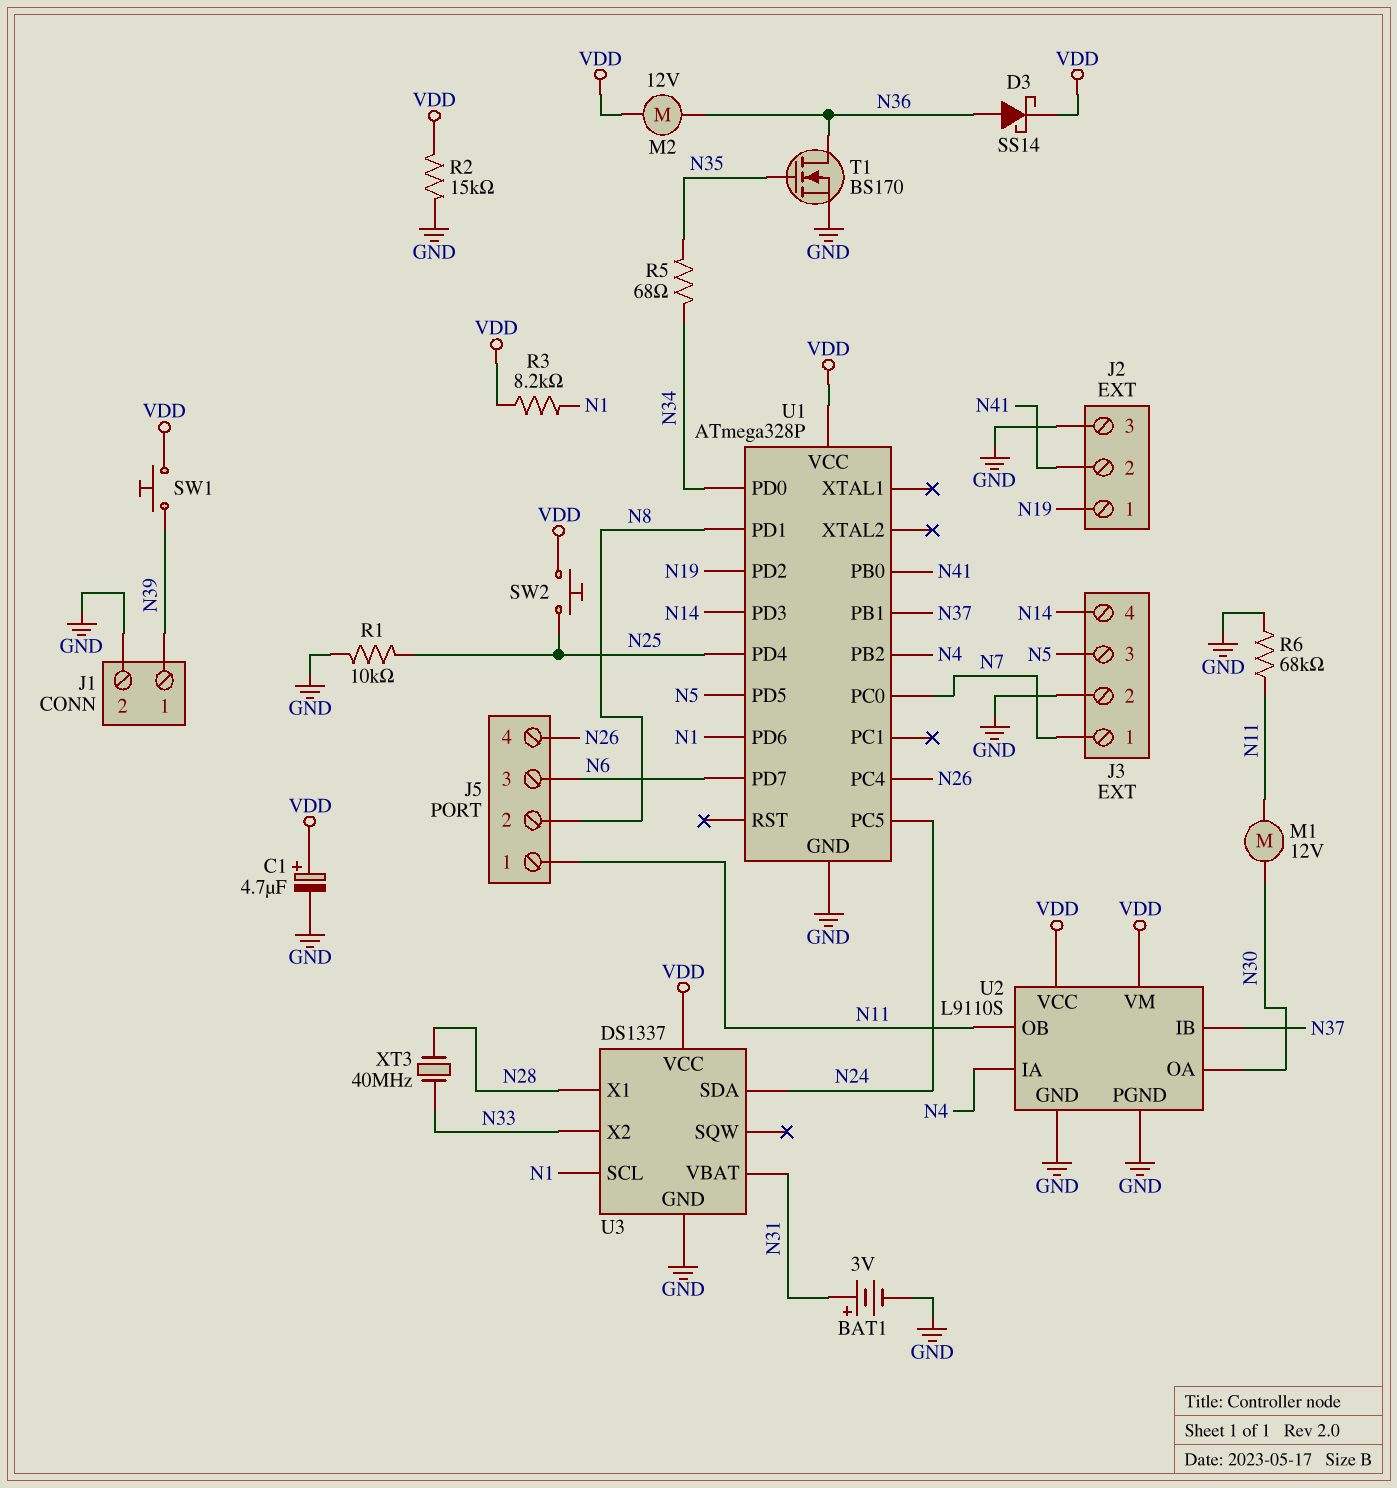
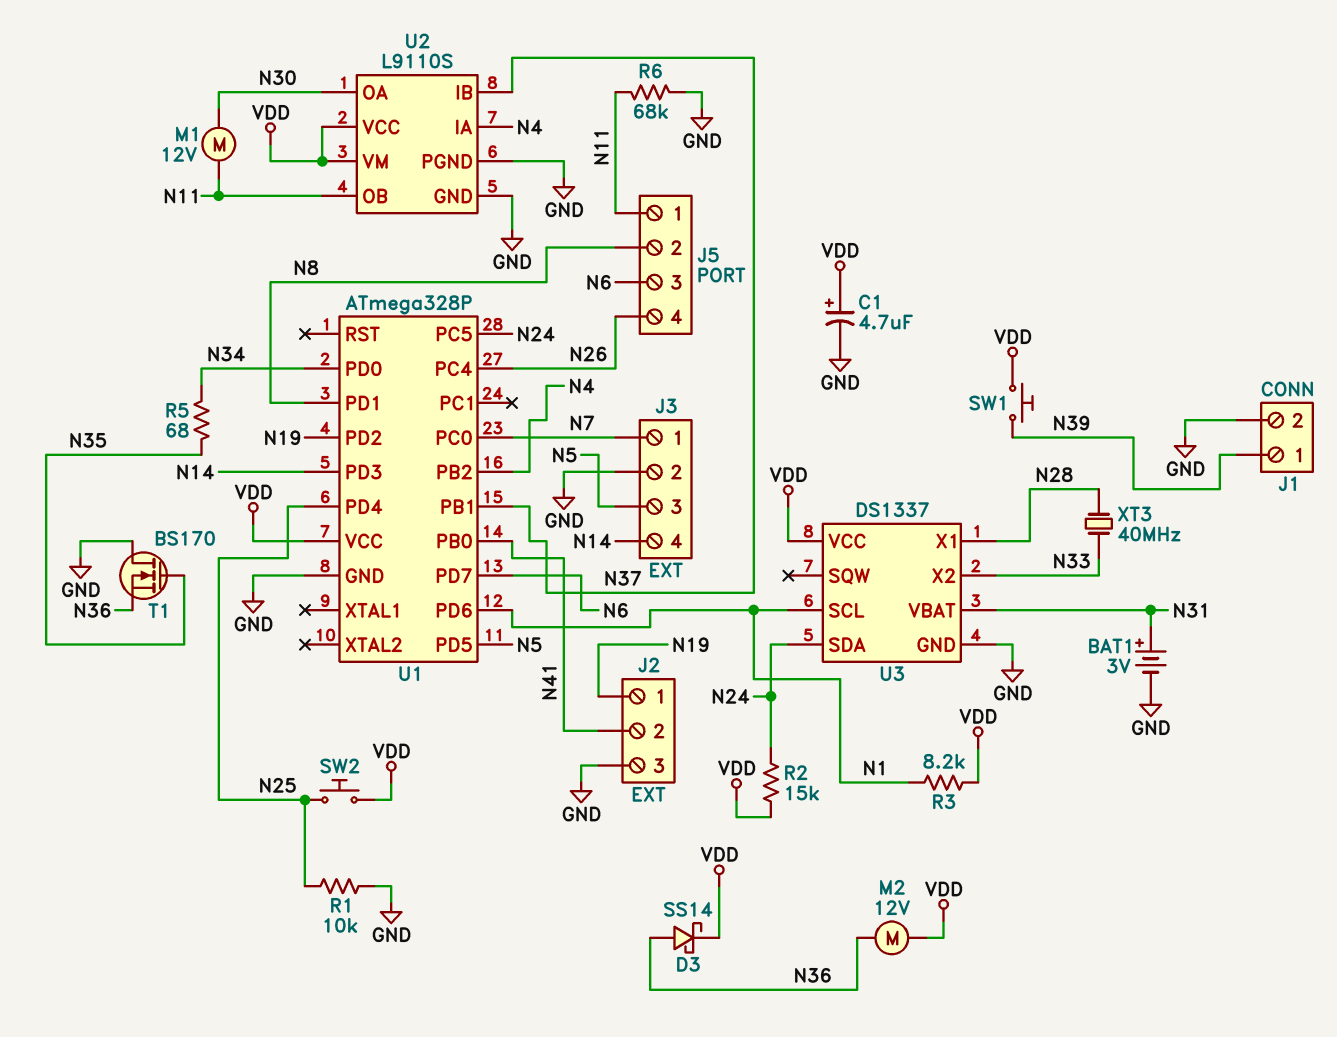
R2: 15k (GND, VDD) -> 15k (N24, VDD)
T1: NMOS BS170 (G N35, D N36, S GND) -> NMOS BS170 (G N35, D GND, S N36)

